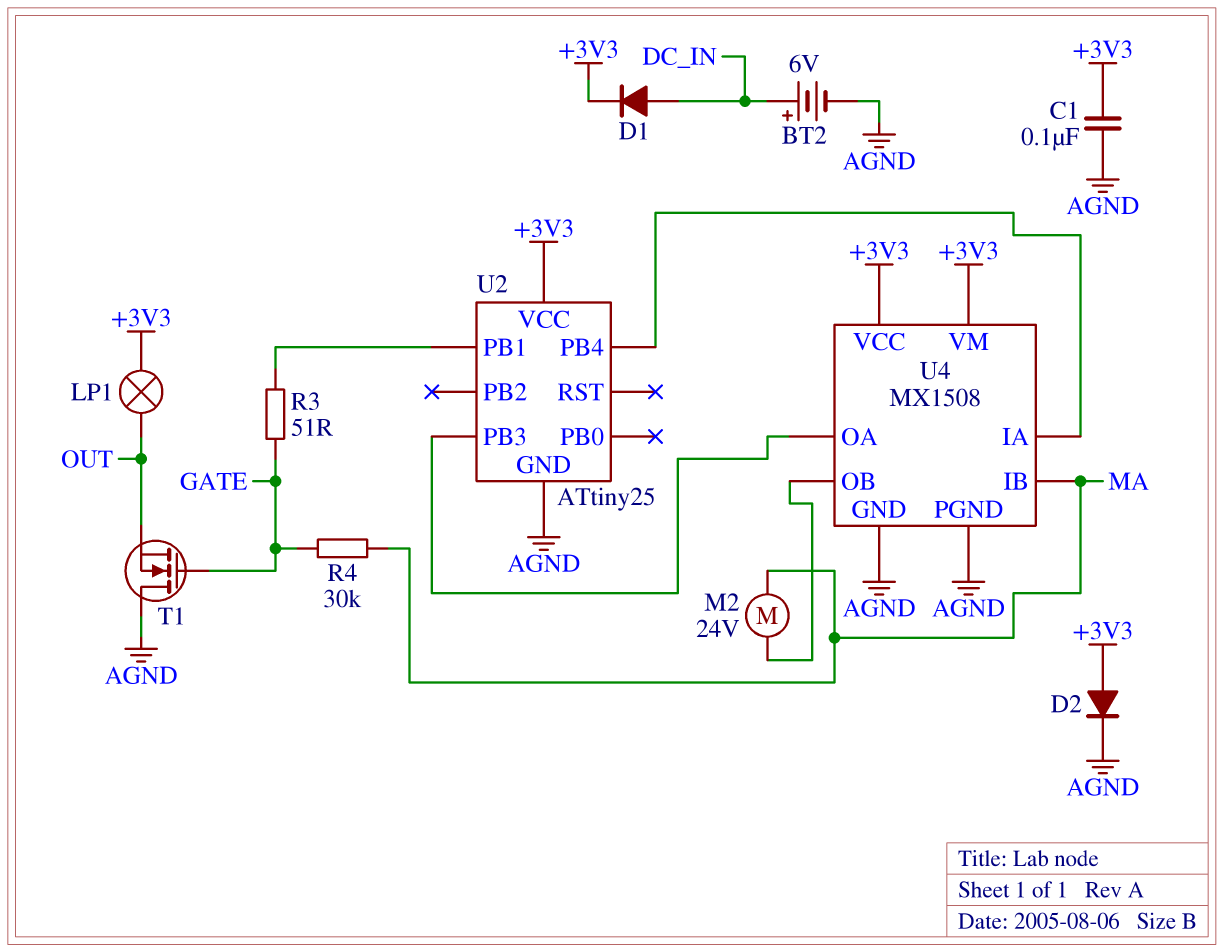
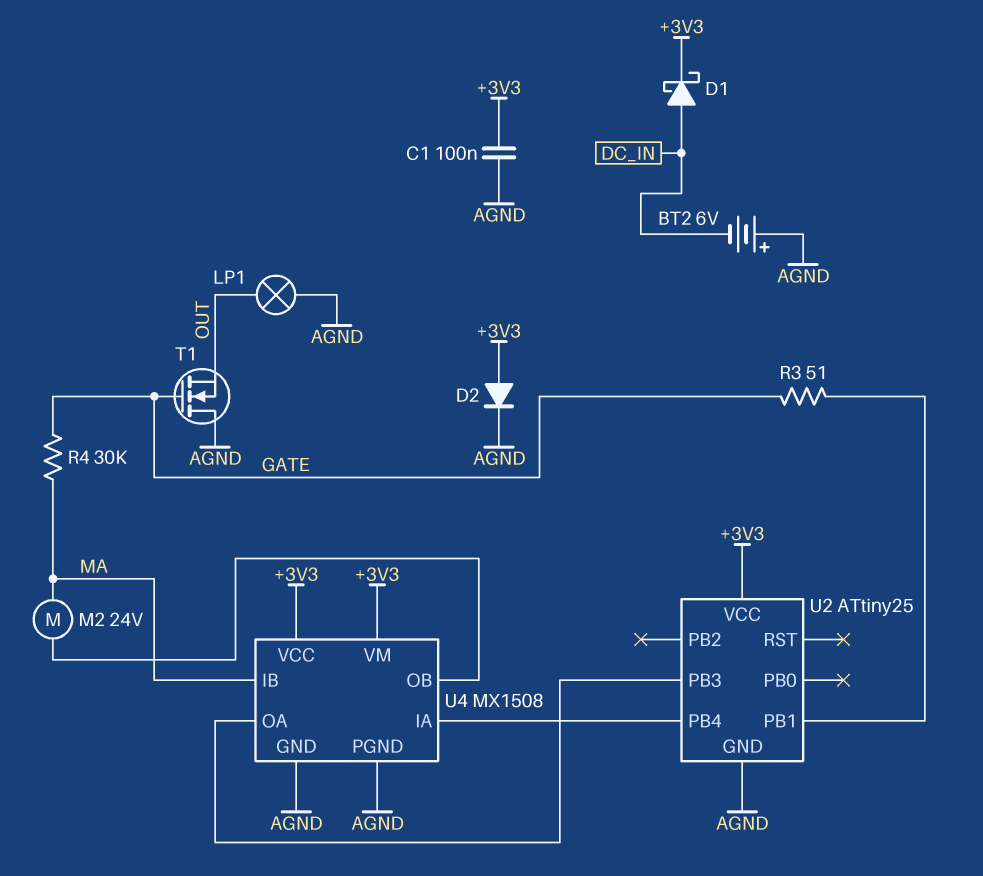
BT2: 6V (plus DC_IN, minus AGND) -> 6V (plus AGND, minus DC_IN)
D1: diode (A DC_IN, K +3V3) -> schottky (A DC_IN, K +3V3)
LP1: lamp (+3V3, OUT) -> lamp (AGND, OUT)

